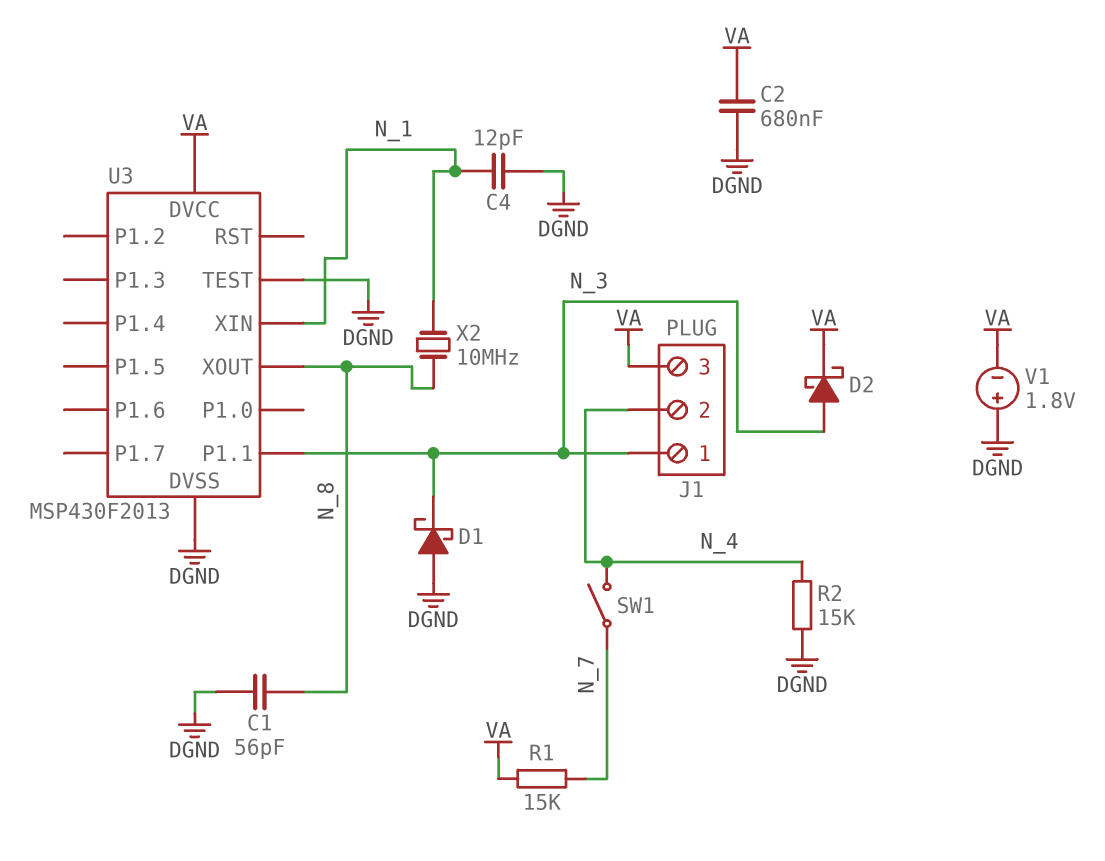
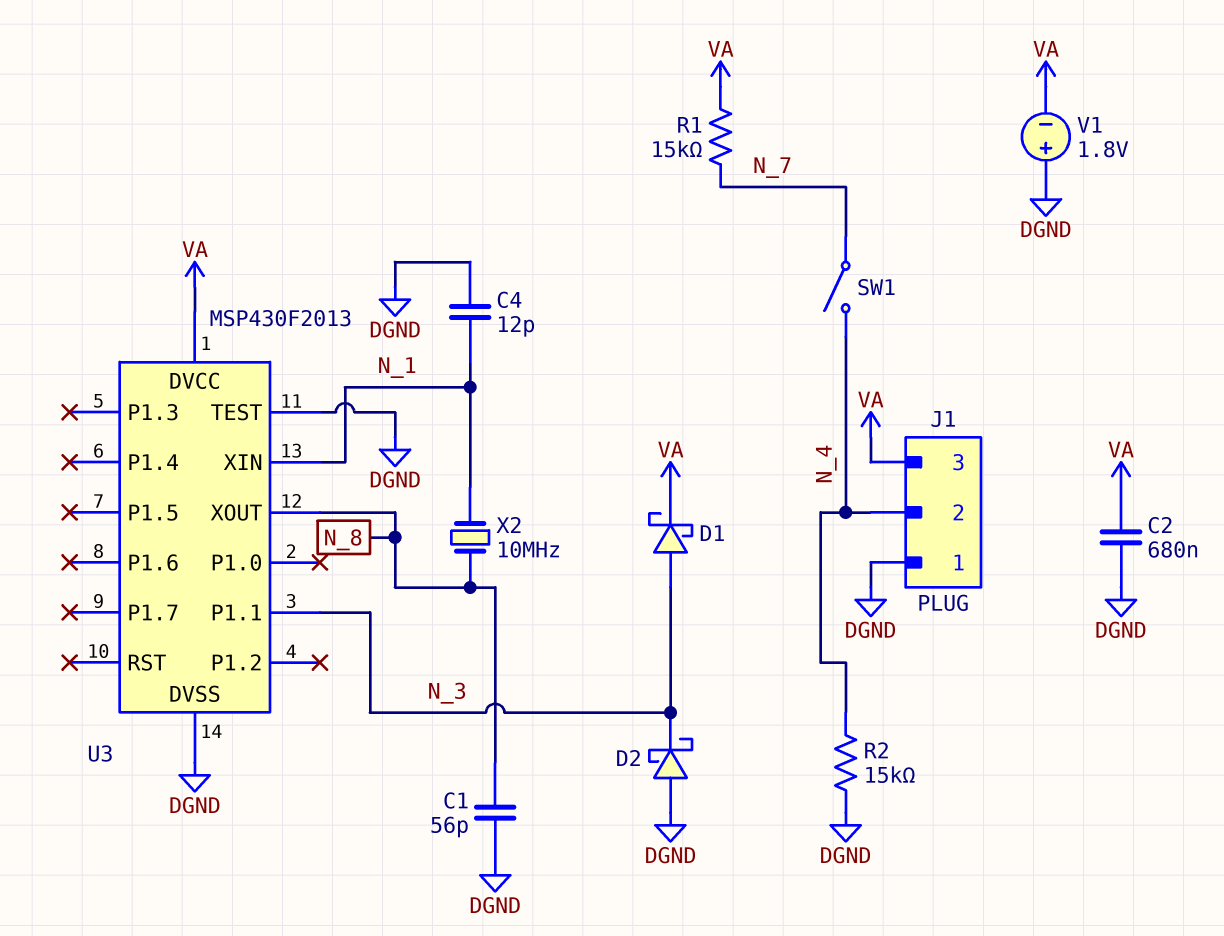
D1: schottky (A DGND, K N_3) -> schottky (A N_3, K VA)
D2: schottky (A N_3, K VA) -> schottky (A DGND, K N_3)
J1 pin 1: N_3 -> DGND

